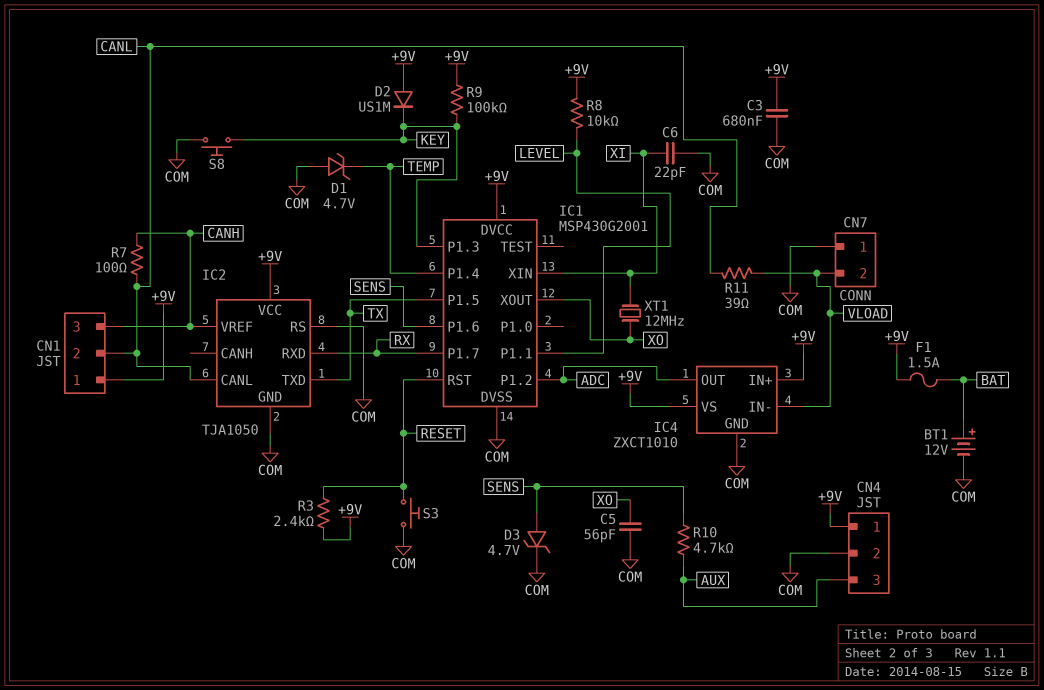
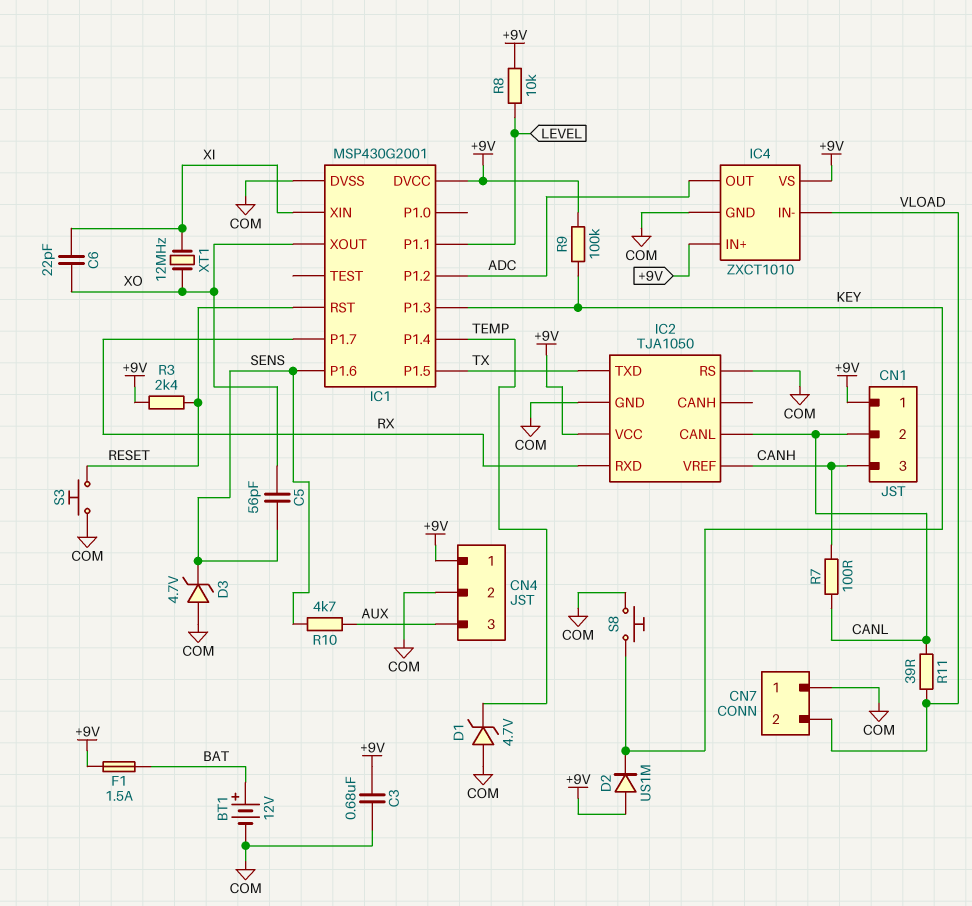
C5: 56pF (COM, XO) -> 56pF (SENS, XO)
C6: 22pF (COM, XI) -> 22pF (XI, XO)
D3: zener 4.7V (A SENS, K COM) -> zener 4.7V (A COM, K SENS)

